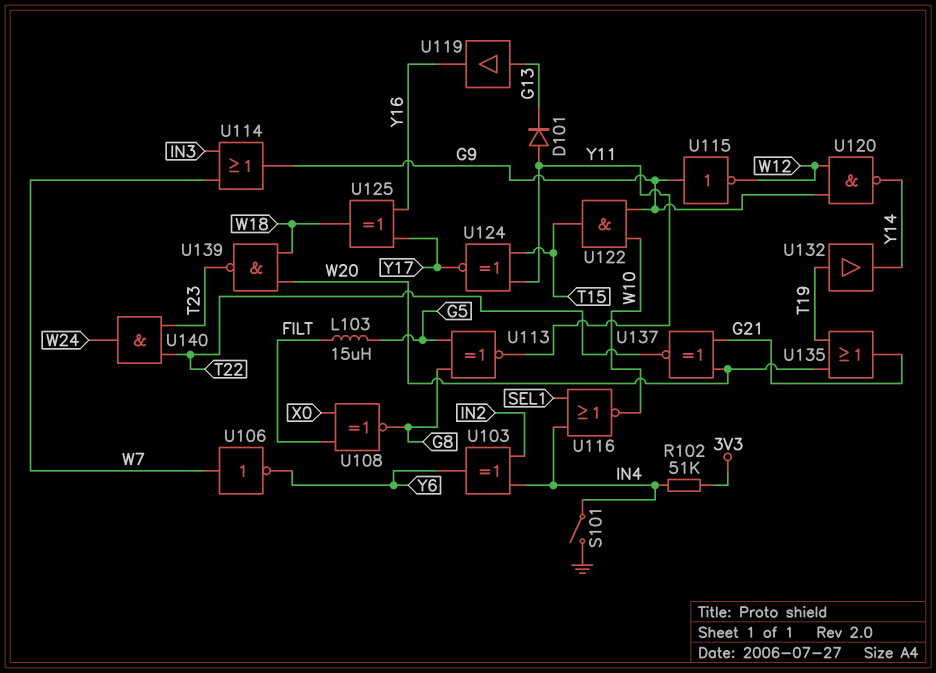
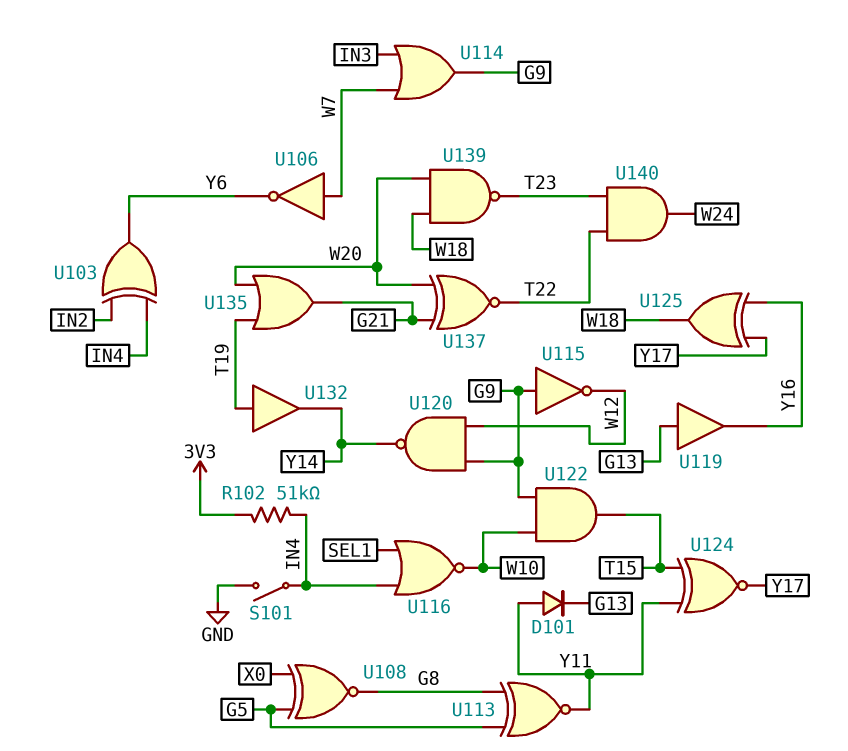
L103: 15uH (FILT, G5) -> none
U108: XNOR (in FILT, in X0, out G8) -> XNOR (in G5, in X0, out G8)

